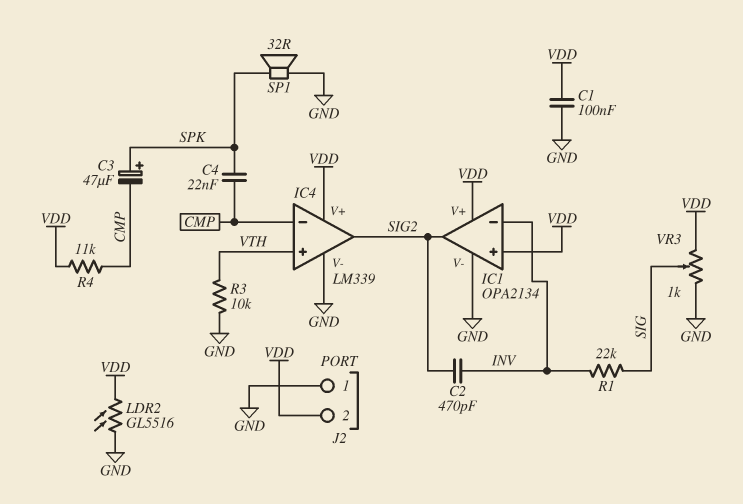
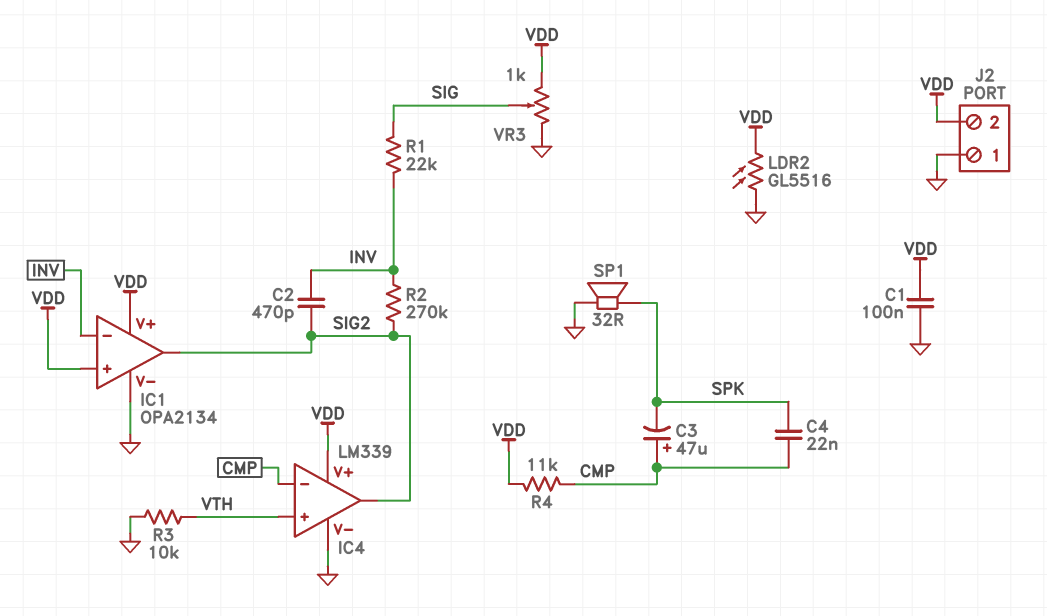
C3: 47uF (plus SPK, minus CMP) -> 47uF (plus CMP, minus SPK)
R2: none -> 270k (INV, SIG2)

